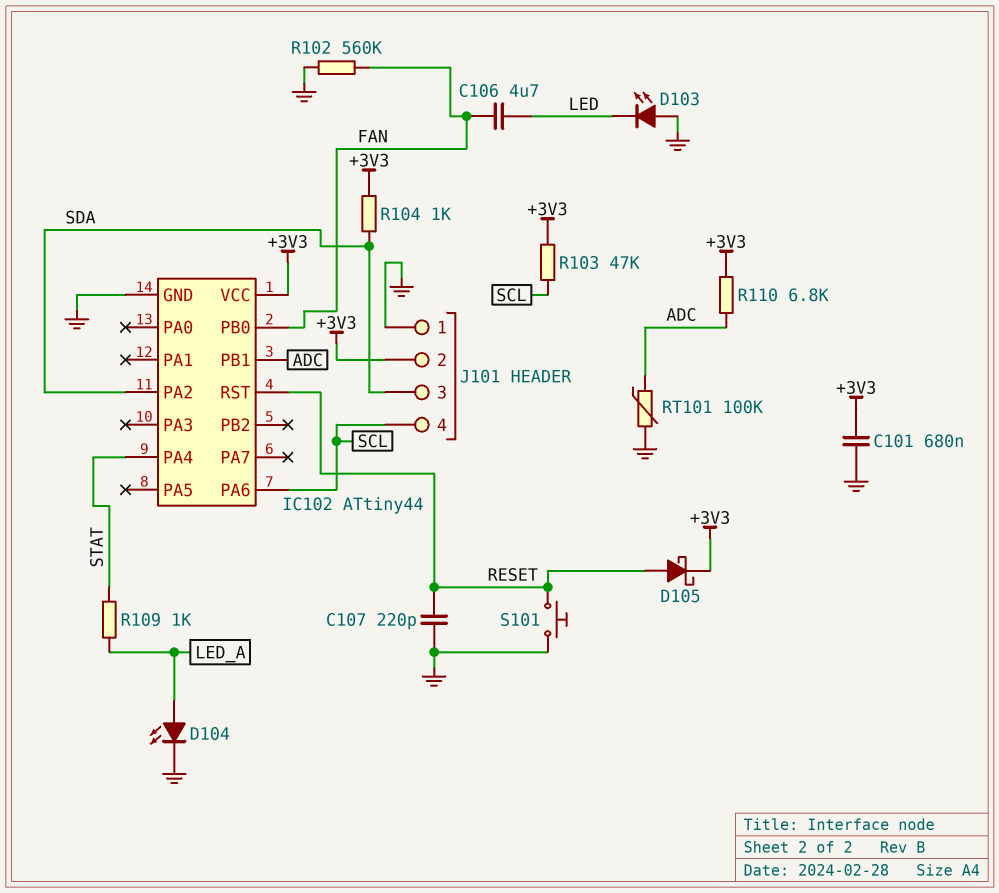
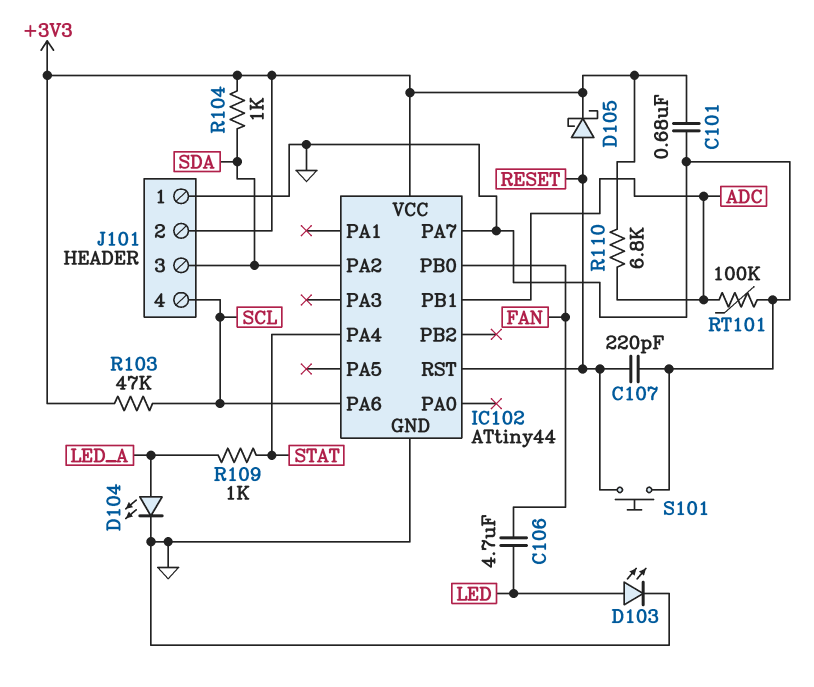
D103: LED (A GND, K LED) -> LED (A LED, K GND)
IC102 pin PA7: none -> GND
R102: 560k (FAN, GND) -> none

